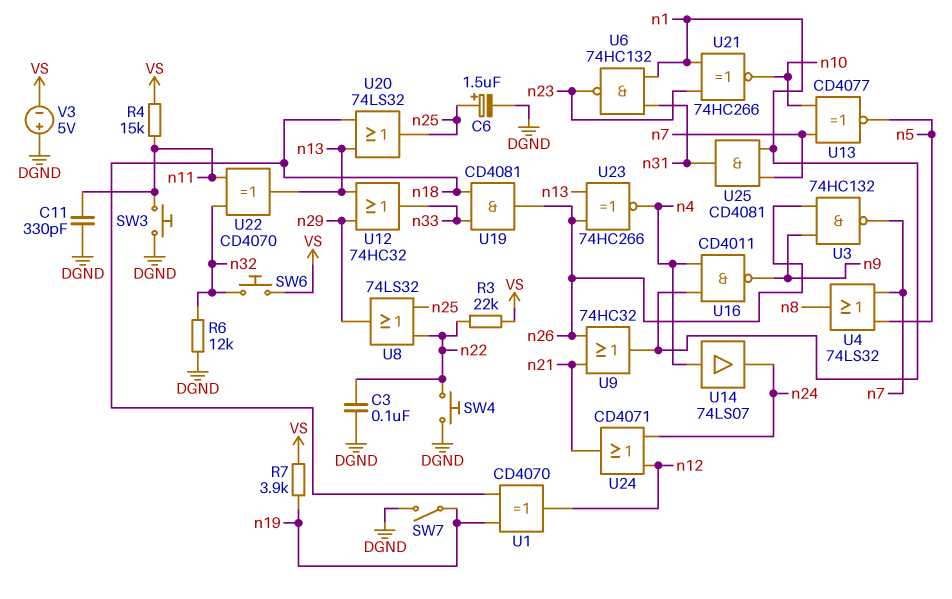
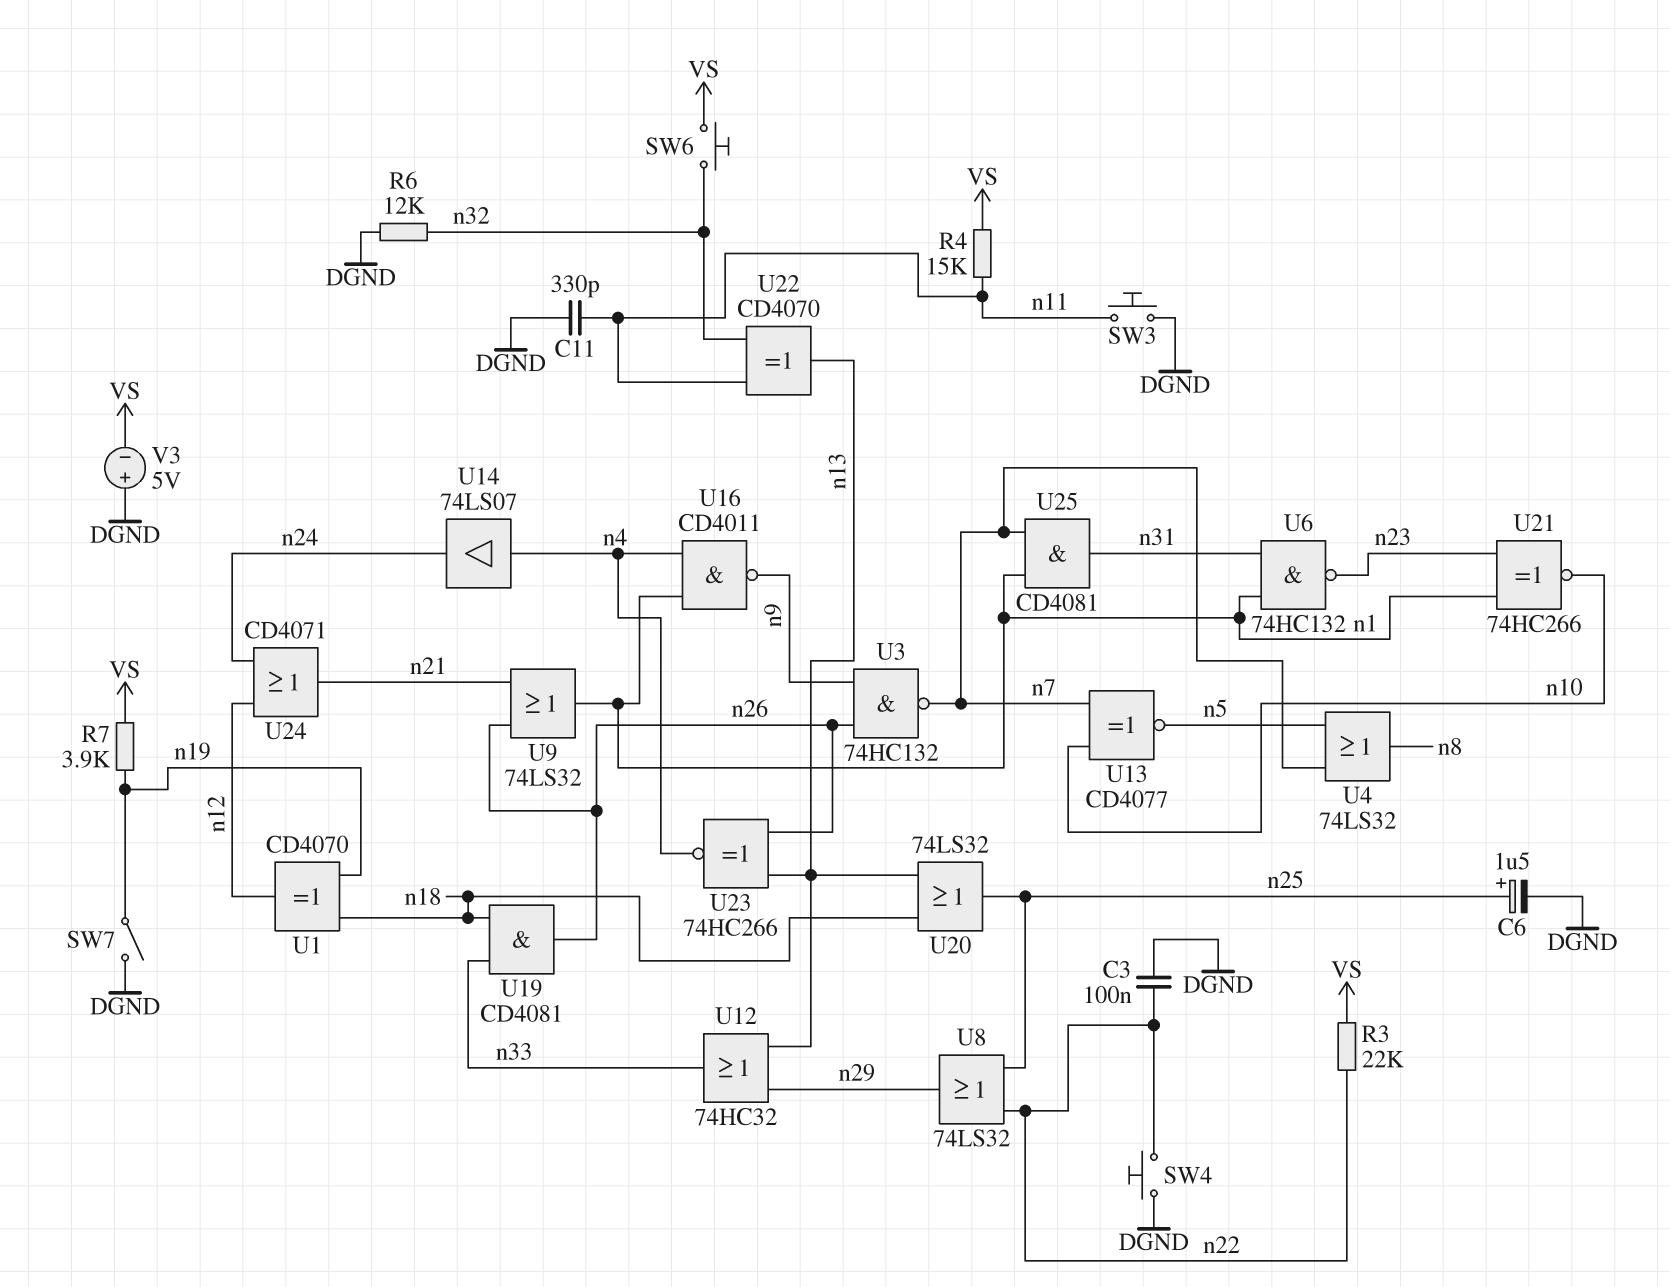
U9: OR 74HC32 (in n21, in n26, out n1) -> OR 74LS32 (in n21, in n26, out n1)

